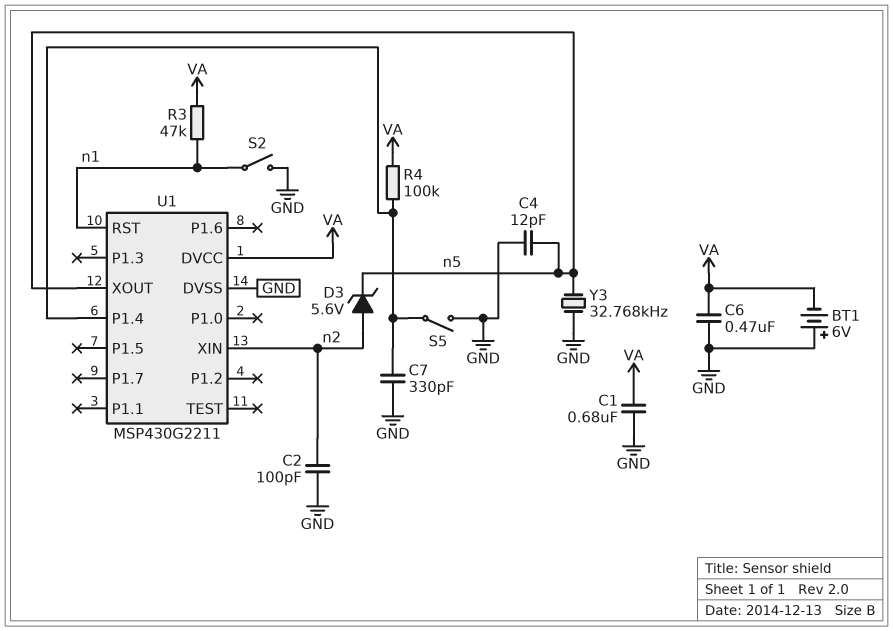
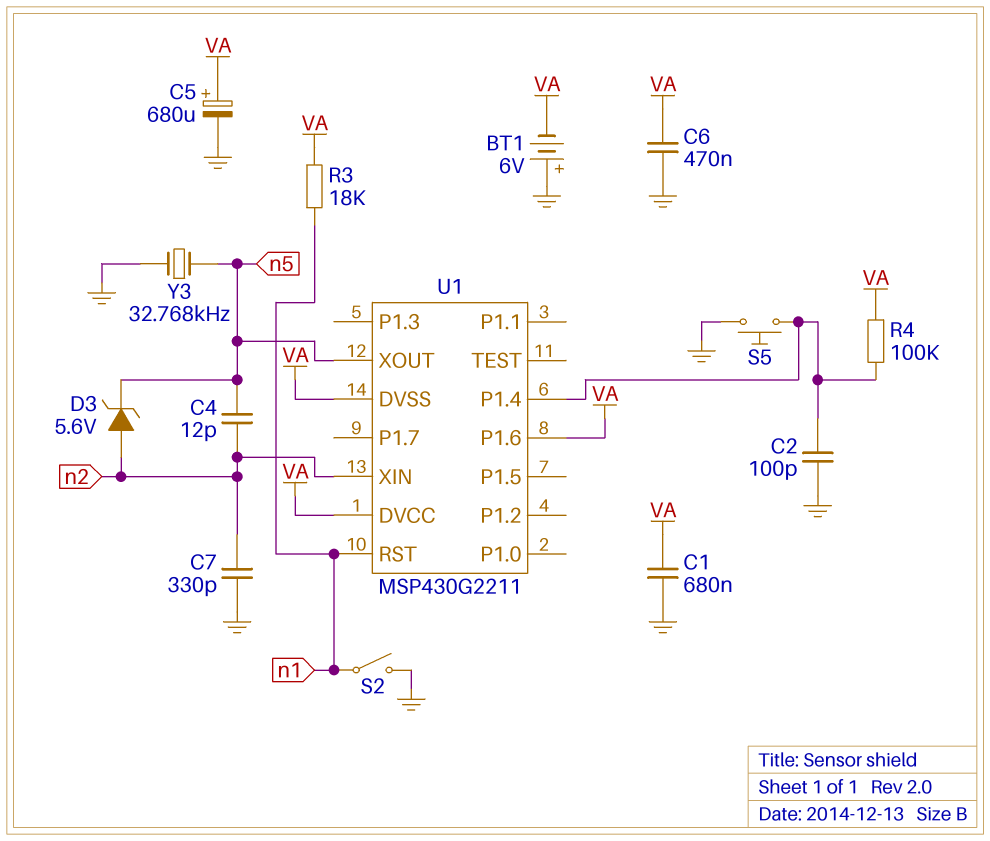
C2: 100pF (GND, n2) -> 100pF (GND, U1/P1.4)
C4: 12pF (GND, n5) -> 12pF (n2, n5)
C5: none -> 680uF (plus VA, minus GND)
C7: 330pF (GND, U1/P1.4) -> 330pF (GND, n2)
R3: 47k (VA, n1) -> 18k (VA, n1)
S5: switch (GND, U1/P1.4) -> button (GND, U1/P1.4)
U1 pin DVSS: GND -> VA
U1 pin P1.6: none -> VA

